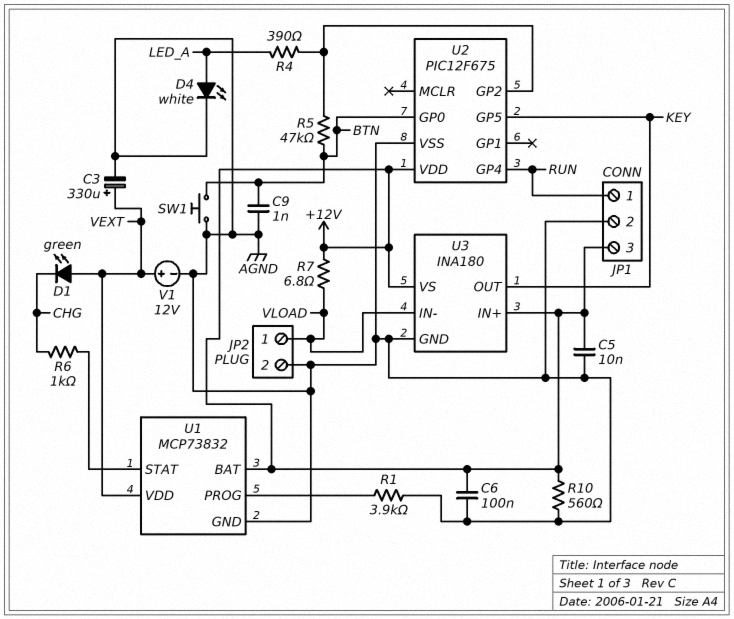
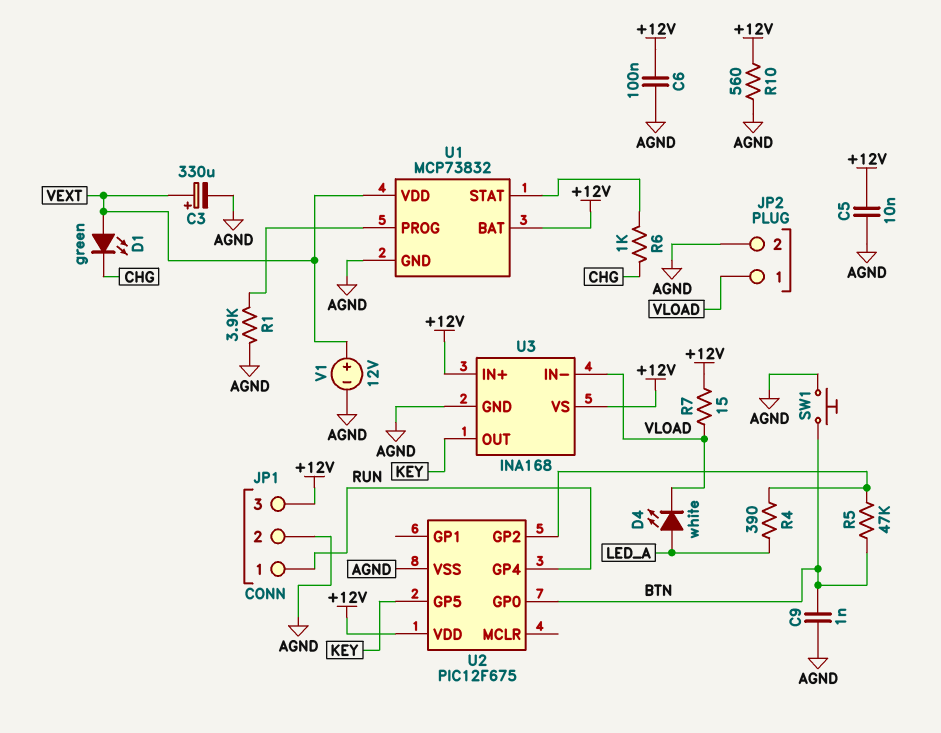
D4: LED white (A LED_A, K AGND) -> LED white (A LED_A, K VLOAD)
R7: 6.8 (+12V, VLOAD) -> 15 (+12V, VLOAD)
U3: INA180 -> INA168

